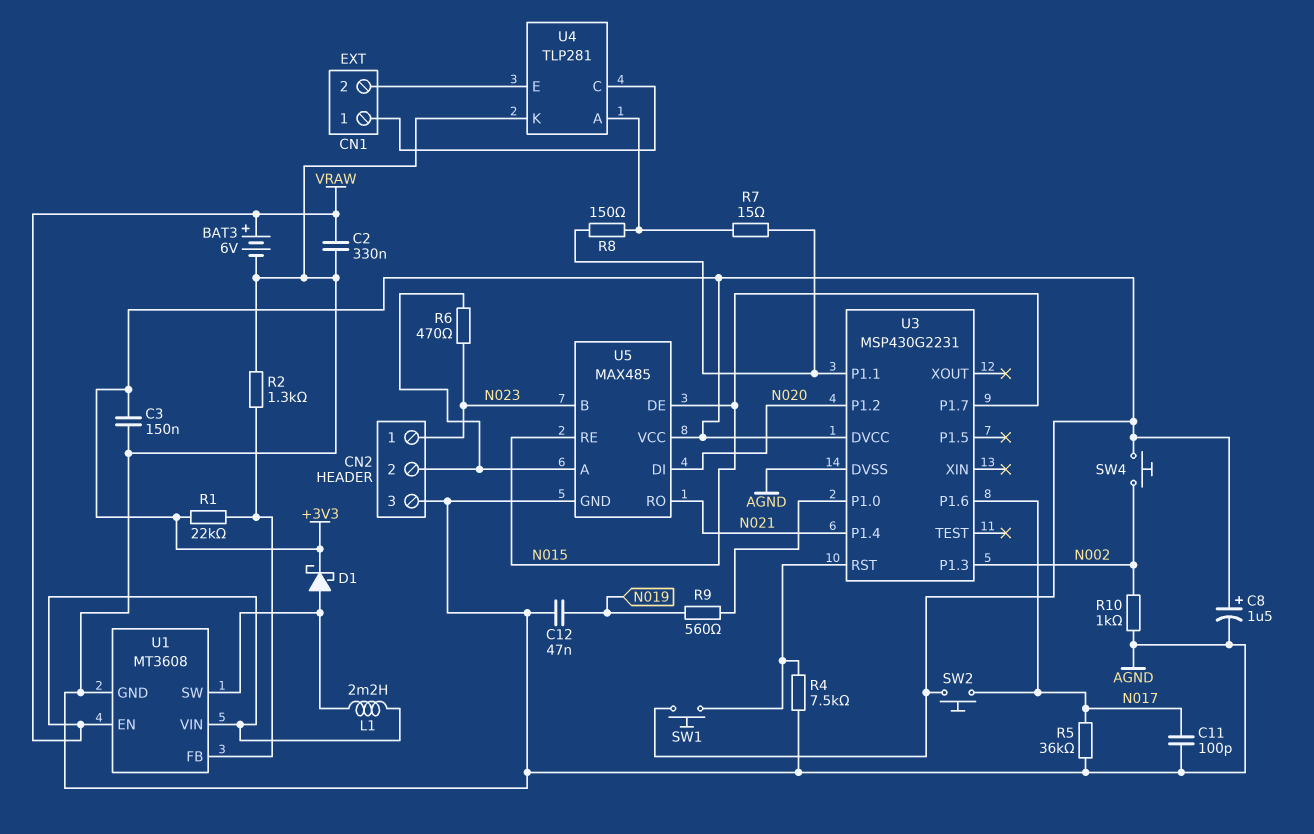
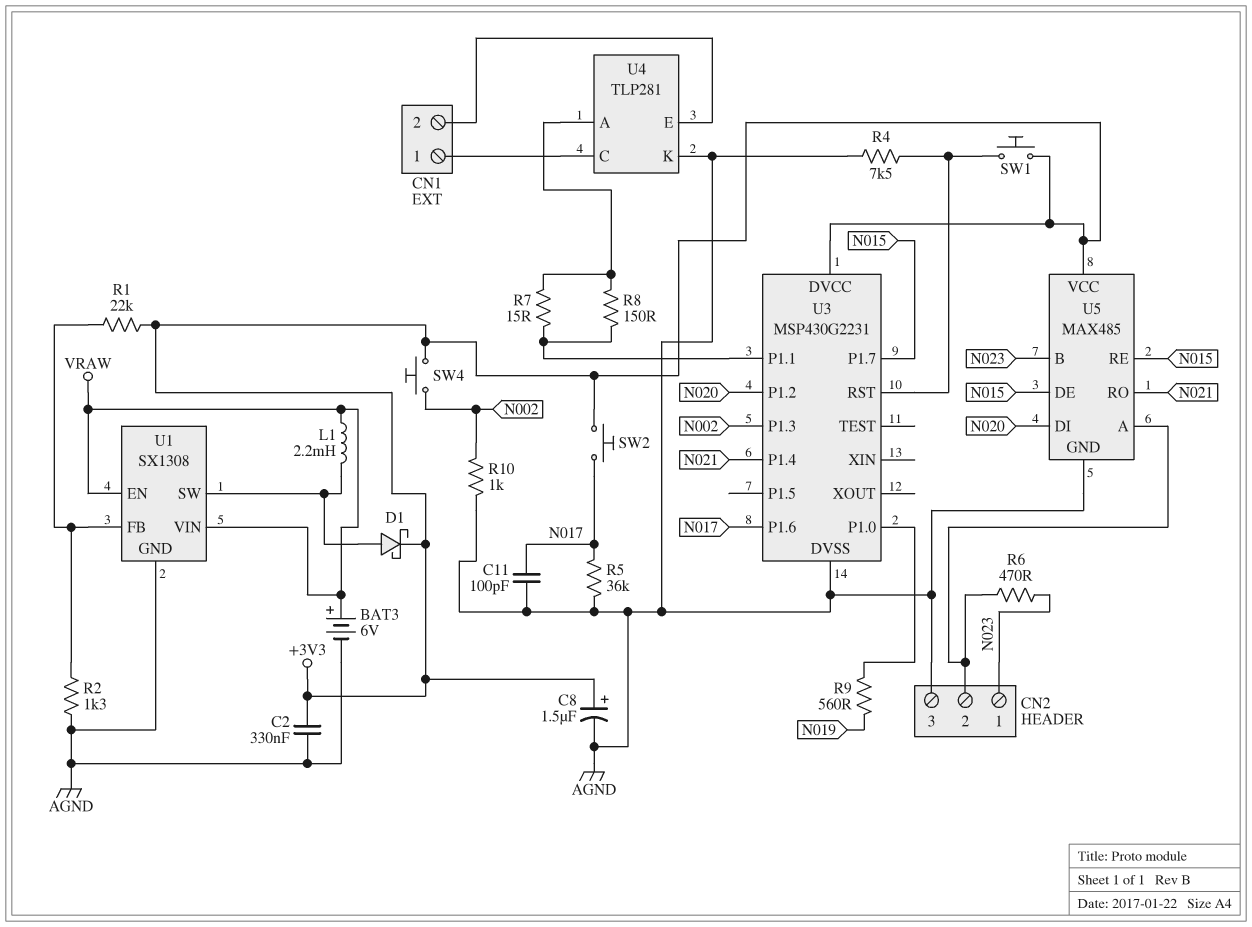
C2: 330nF (AGND, VRAW) -> 330nF (+3V3, AGND)
C3: 150nF (+3V3, AGND) -> none
C12: 47nF (AGND, N019) -> none
U1: MT3608 -> SX1308

